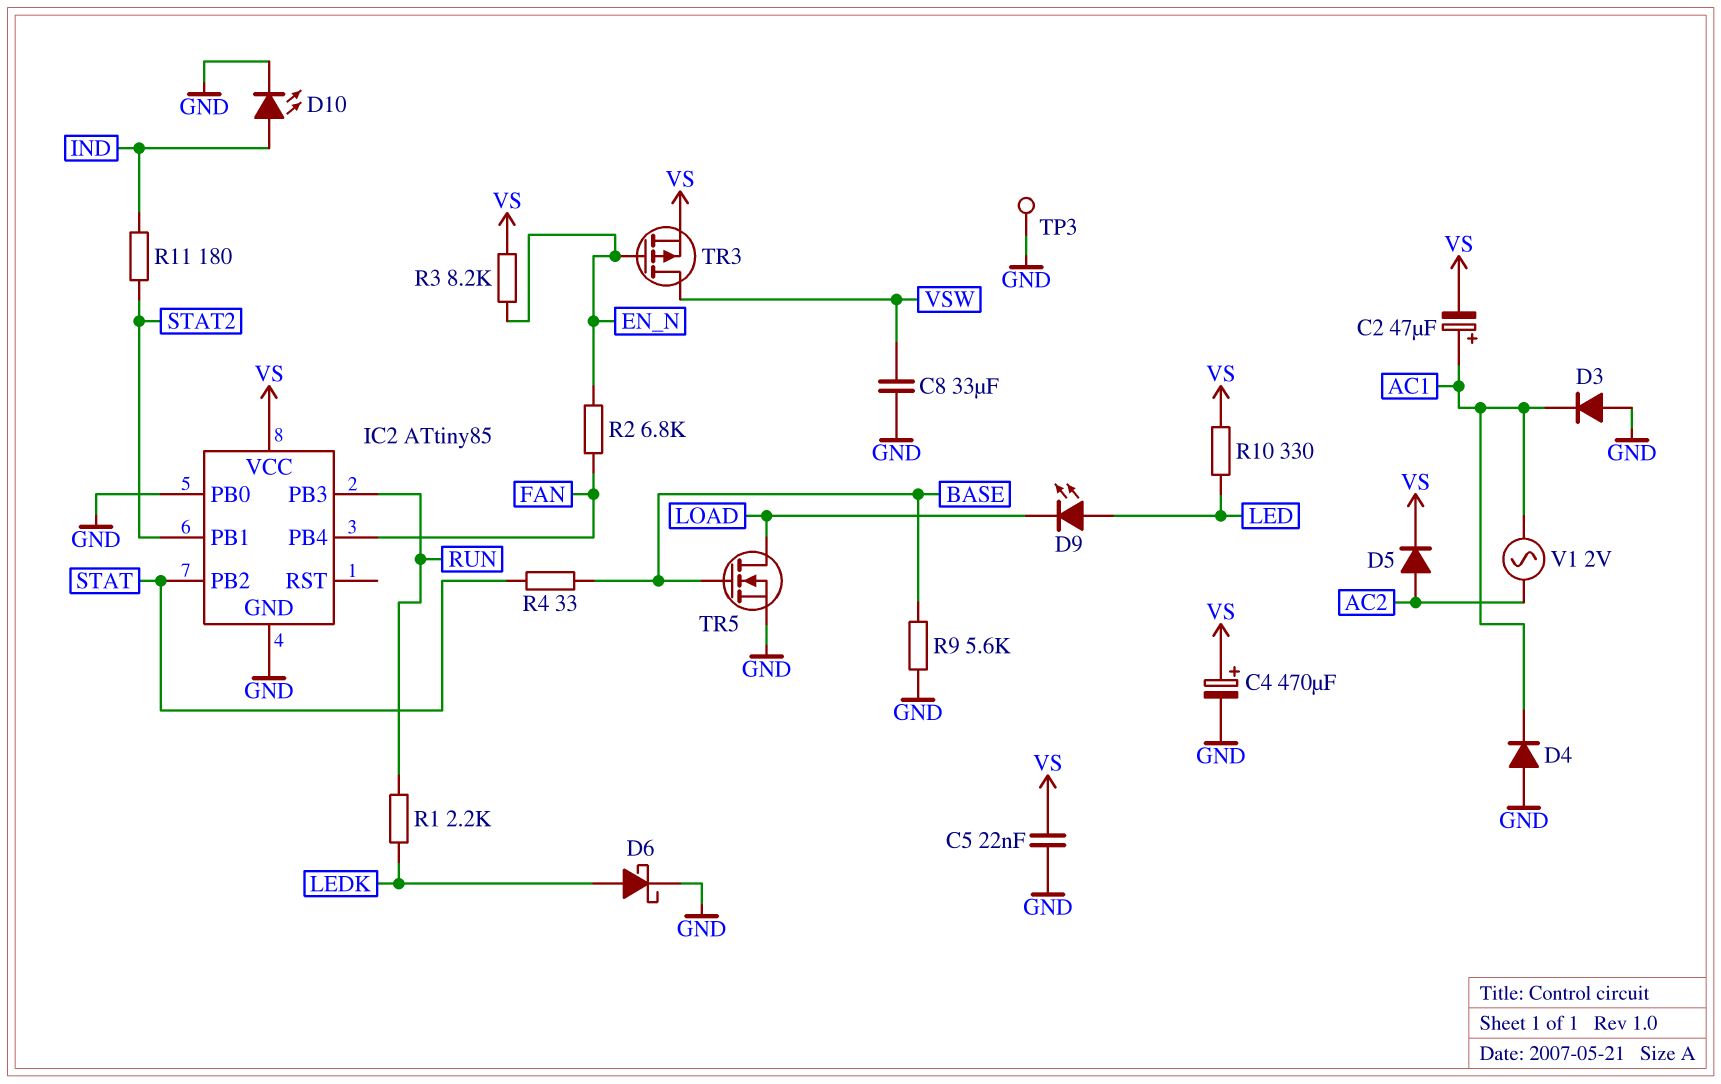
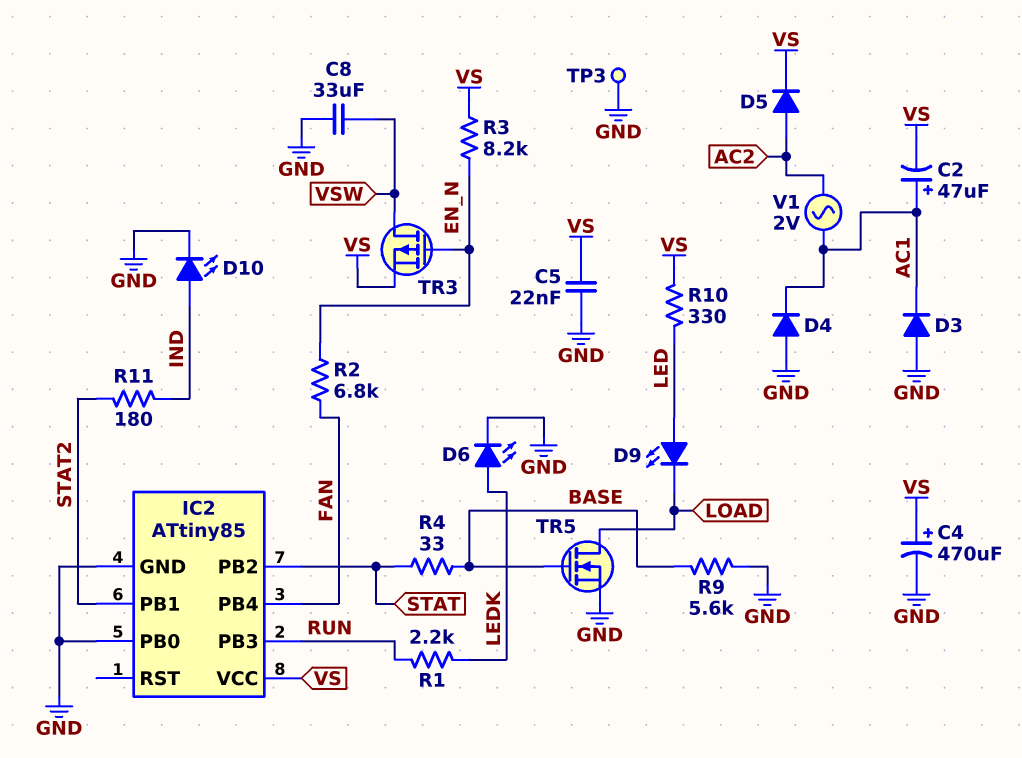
D6: schottky (A LEDK, K GND) -> LED (A LEDK, K GND)

